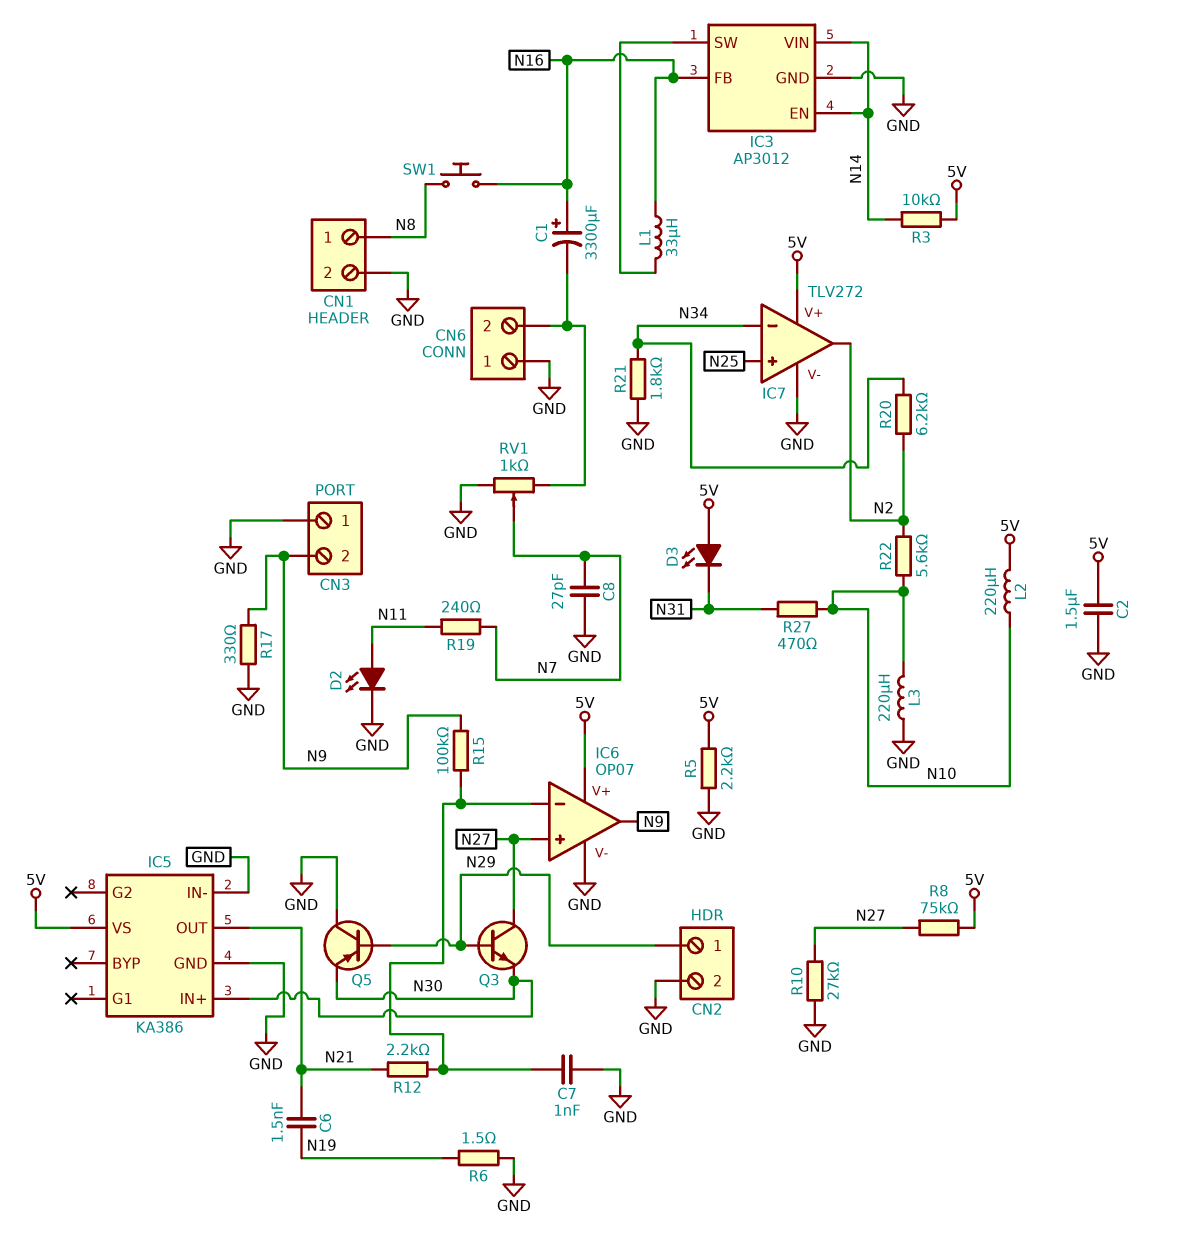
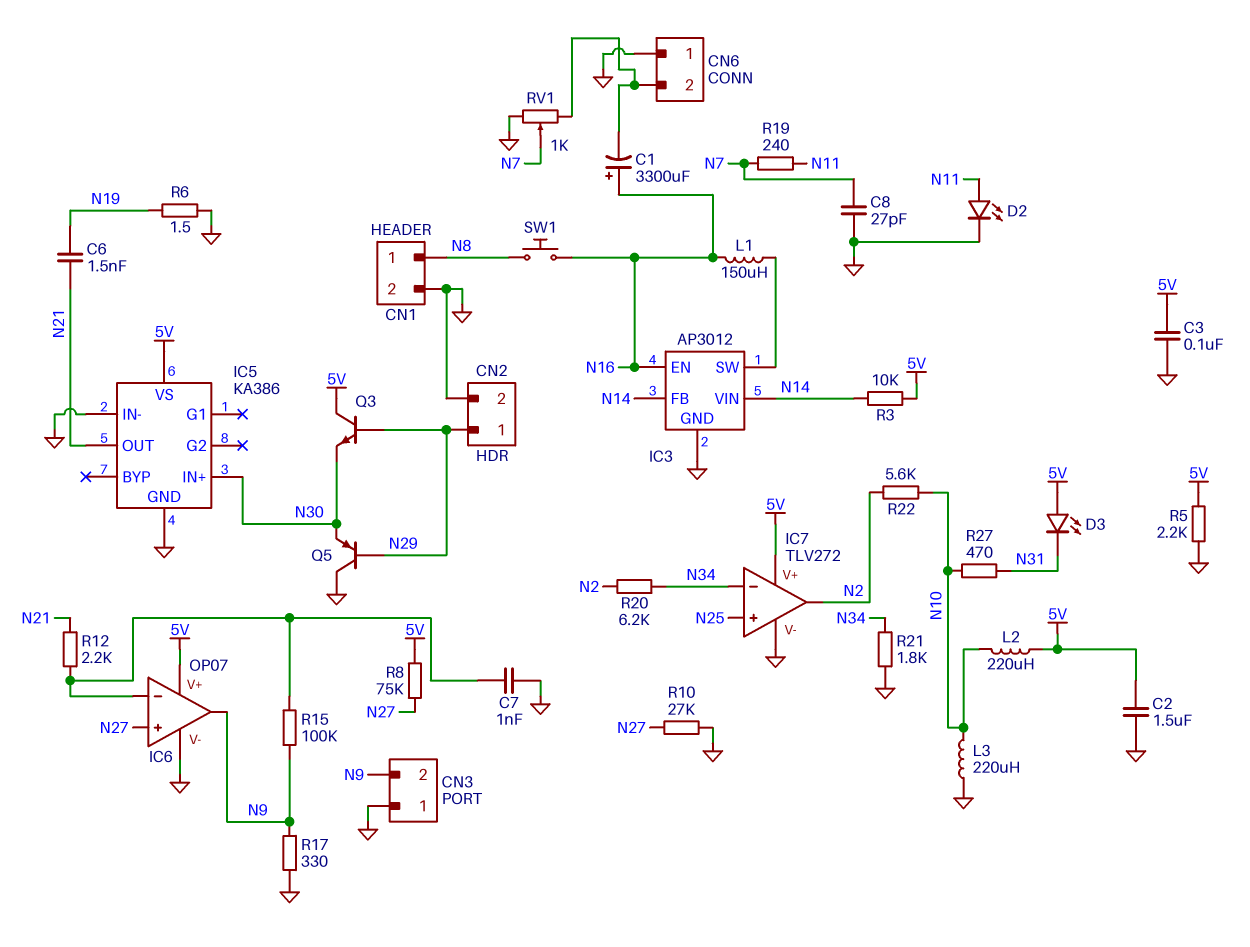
C3: none -> 100nF (5V, GND)
IC3 pin EN: N14 -> N16
IC3 pin FB: N16 -> N14
L1: 33uH (IC3/SW, N16) -> 150uH (IC3/SW, N16)
Q3: NPN (B N29, C N27, E N30) -> NPN (B N29, C 5V, E N30)

